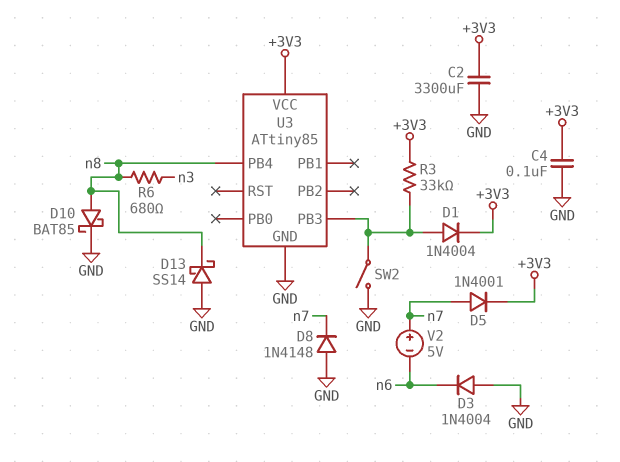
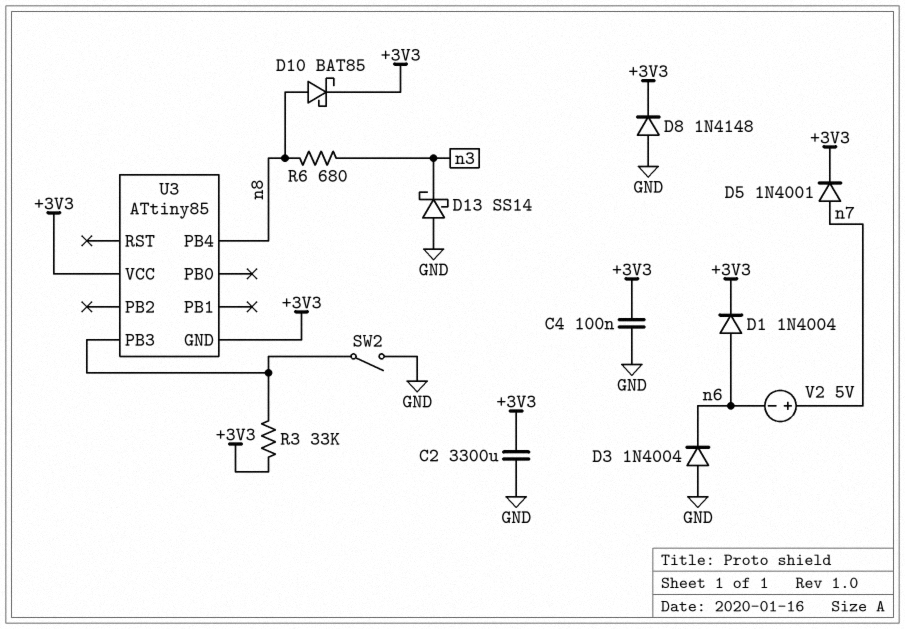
D1: diode 1N4004 (A U3/PB3, K +3V3) -> diode 1N4004 (A n6, K +3V3)
D8: diode 1N4148 (A GND, K n7) -> diode 1N4148 (A GND, K +3V3)
D10: schottky BAT85 (A n8, K GND) -> schottky BAT85 (A n8, K +3V3)
D13: schottky SS14 (A GND, K n8) -> schottky SS14 (A GND, K n3)
U3 pin GND: GND -> +3V3

